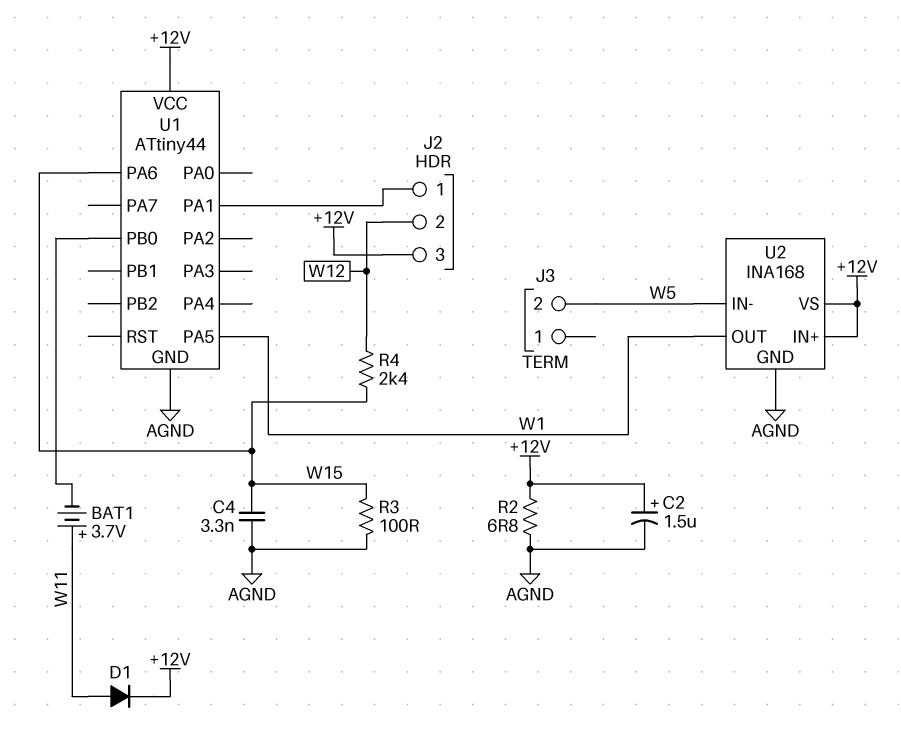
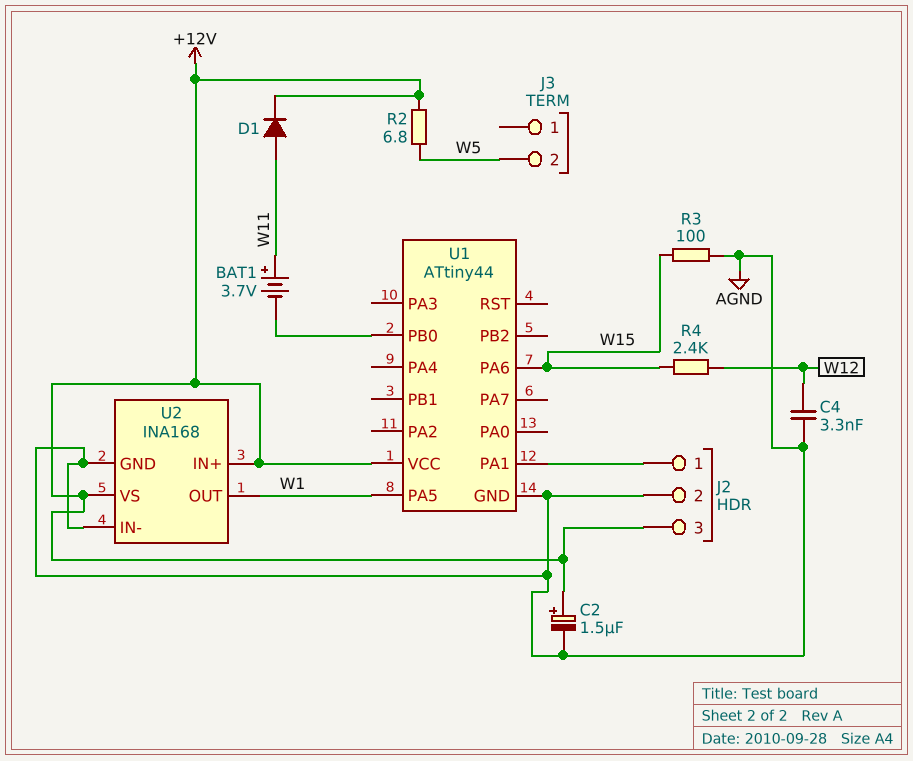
C4: 3.3nF (AGND, W15) -> 3.3nF (AGND, W12)
J2 pin 2: W12 -> AGND
R2: 6.8 (+12V, AGND) -> 6.8 (+12V, W5)
U2 pin IN-: W5 -> AGND

